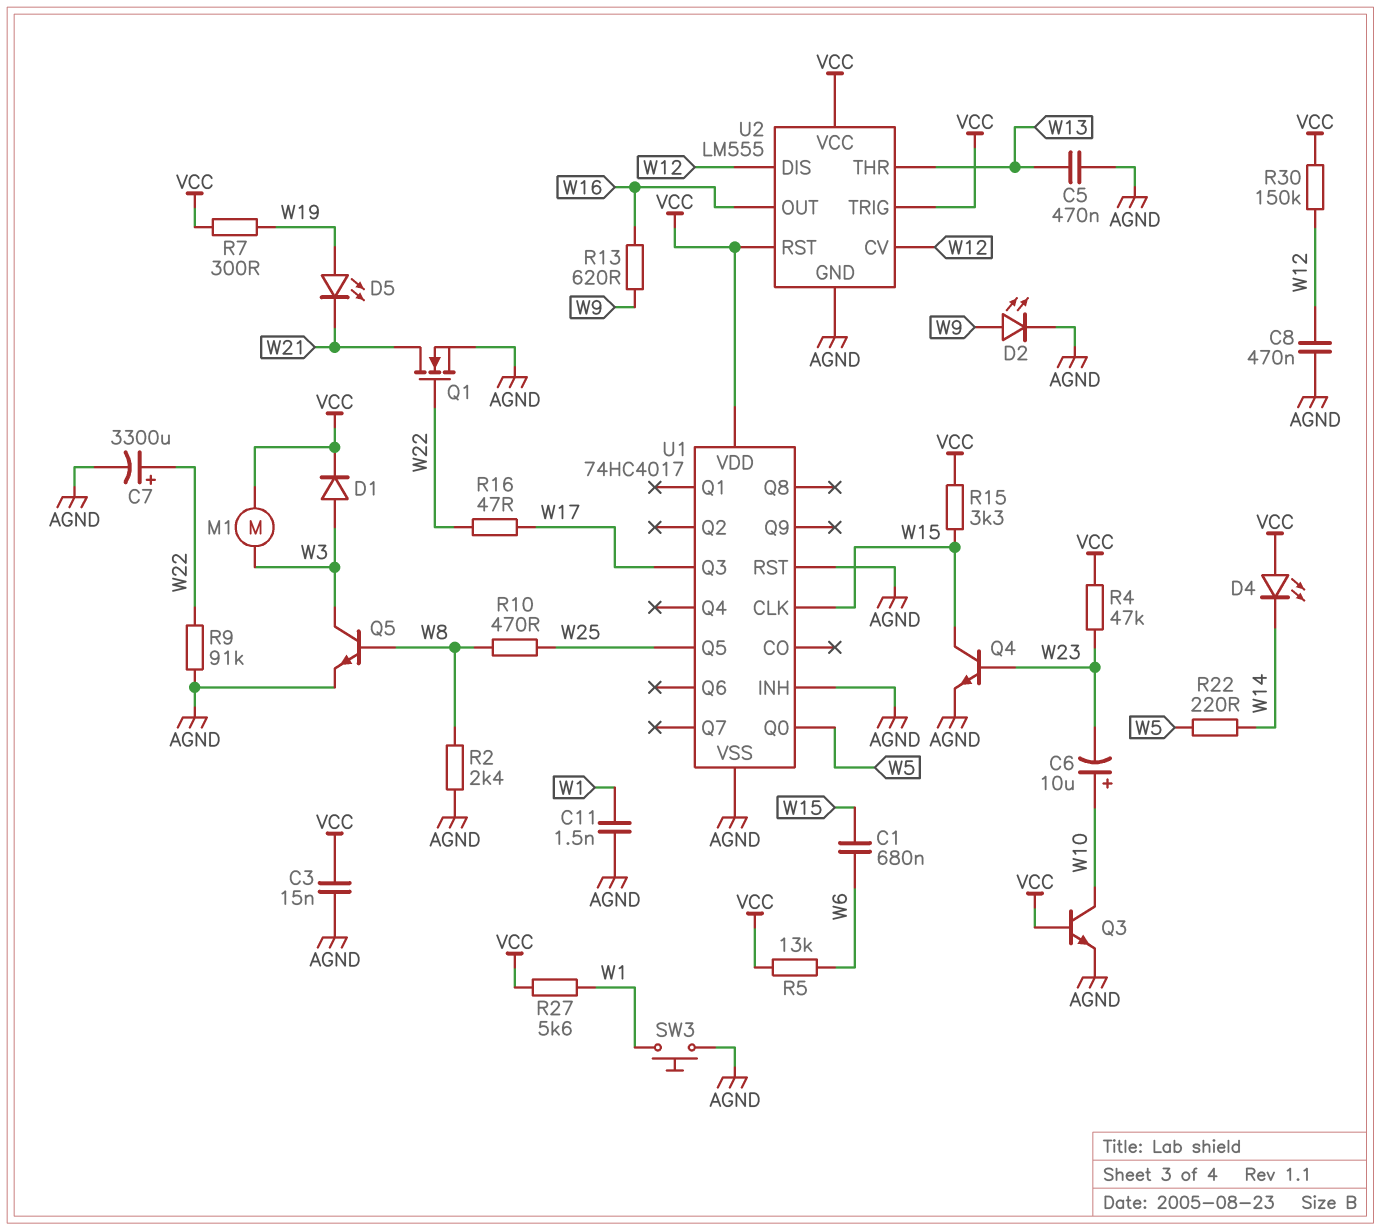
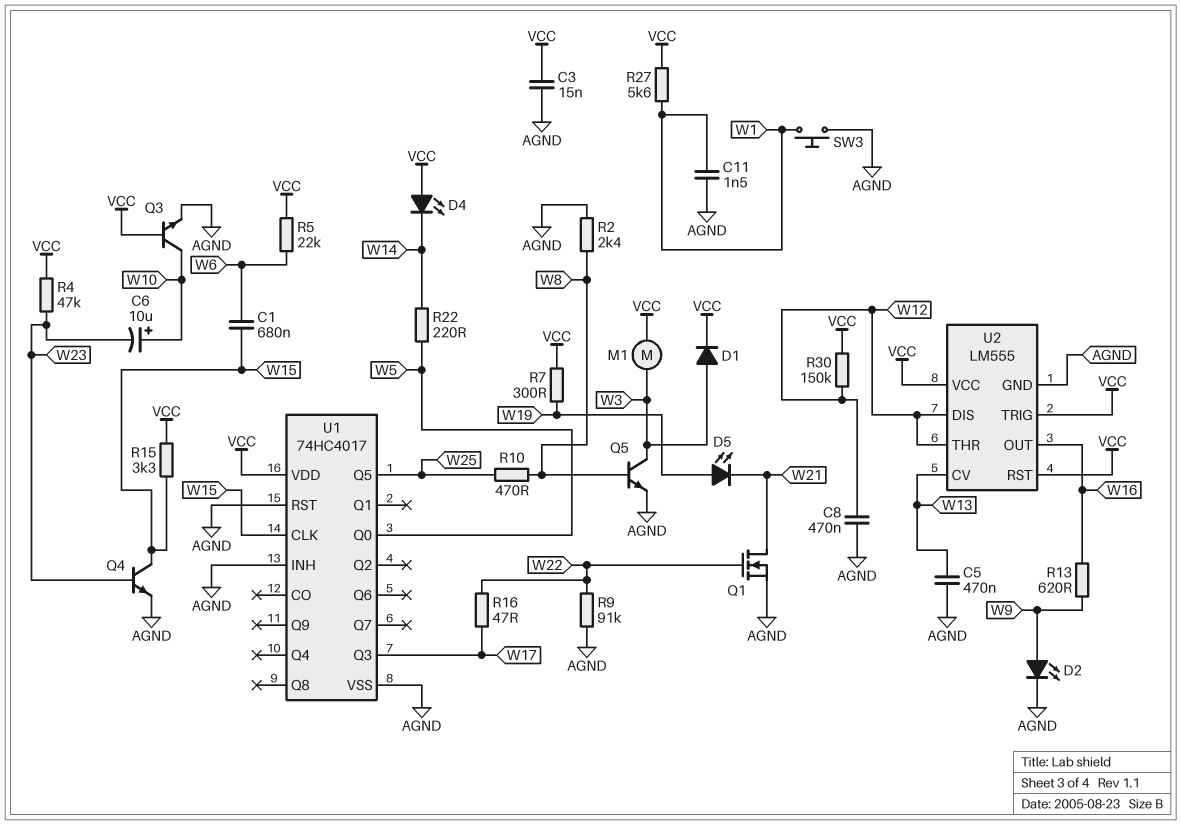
C7: 3300uF (plus W22, minus AGND) -> none
R5: 13k (VCC, W6) -> 22k (VCC, W6)
U2 pin CV: W12 -> W13
U2 pin THR: W13 -> W12

